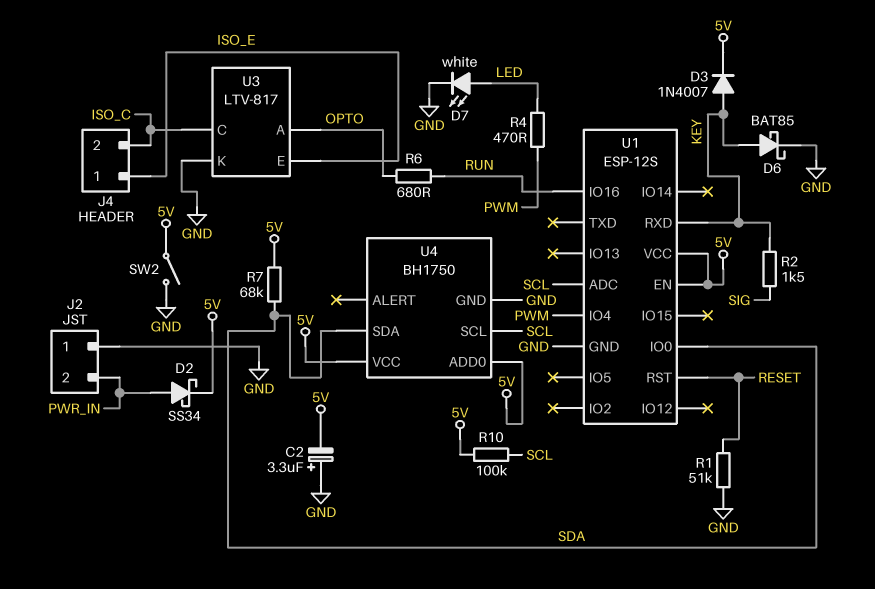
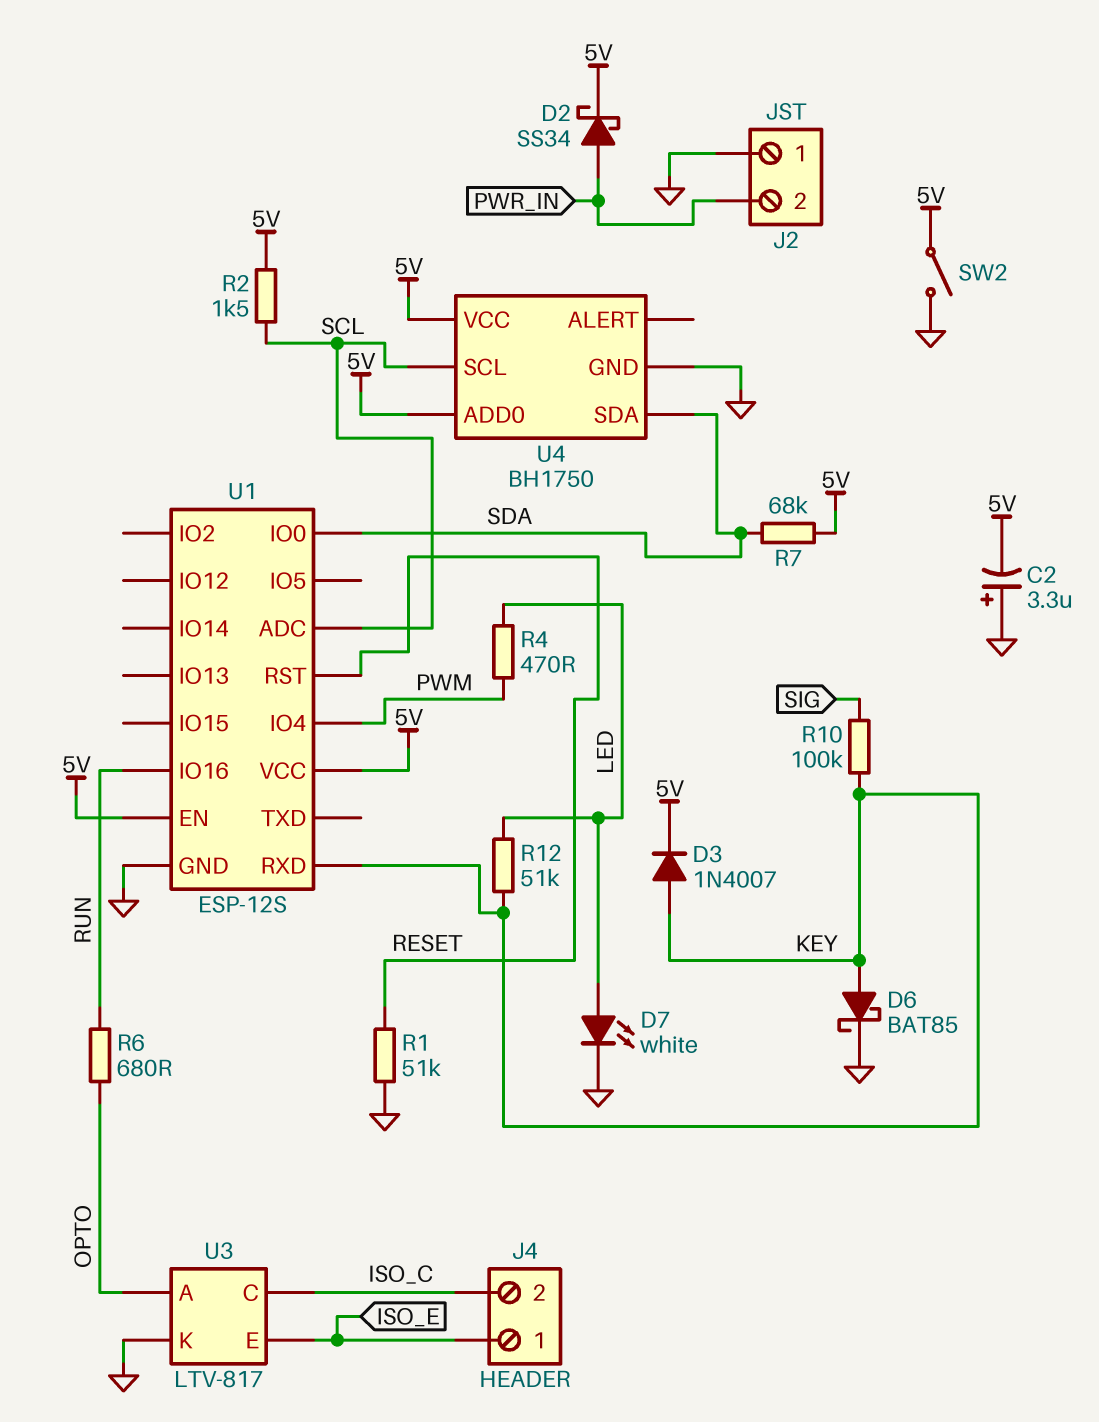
R2: 1.5k (KEY, SIG) -> 1.5k (5V, SCL)
R10: 100k (5V, SCL) -> 100k (KEY, SIG)
R12: none -> 51k (KEY, LED)

